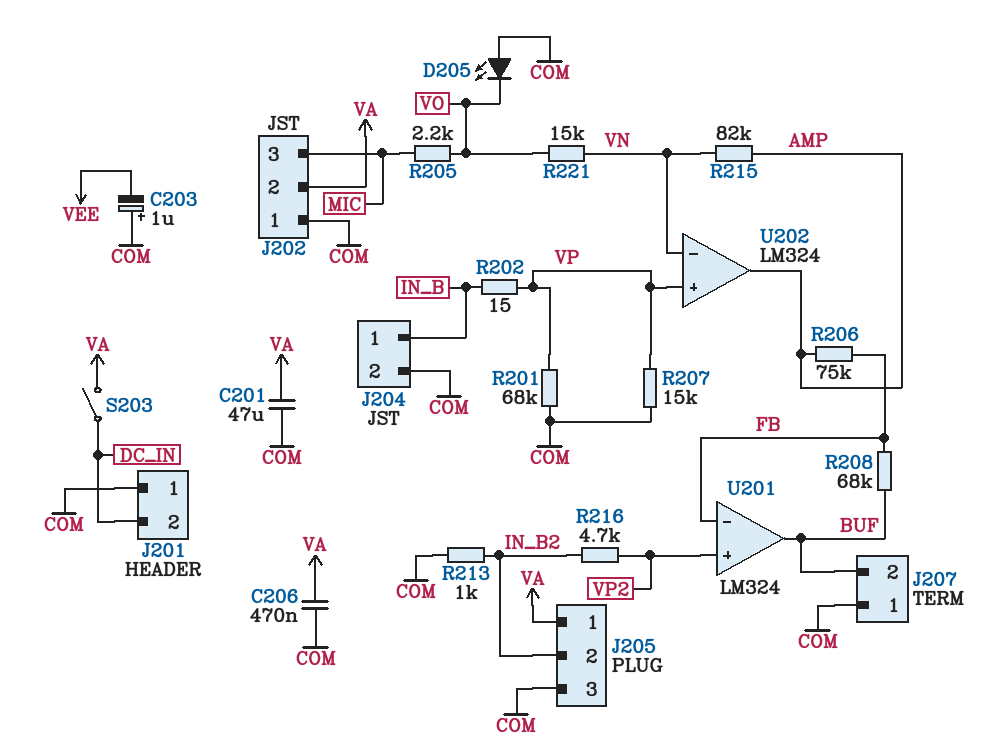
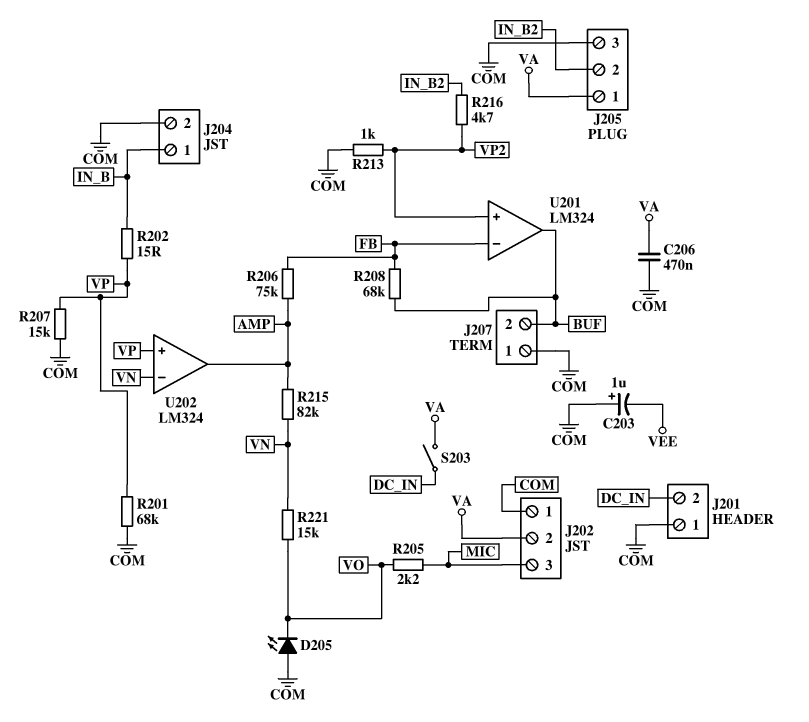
C201: 47uF (COM, VA) -> none
R213: 1k (COM, IN_B2) -> 1k (COM, VP2)

